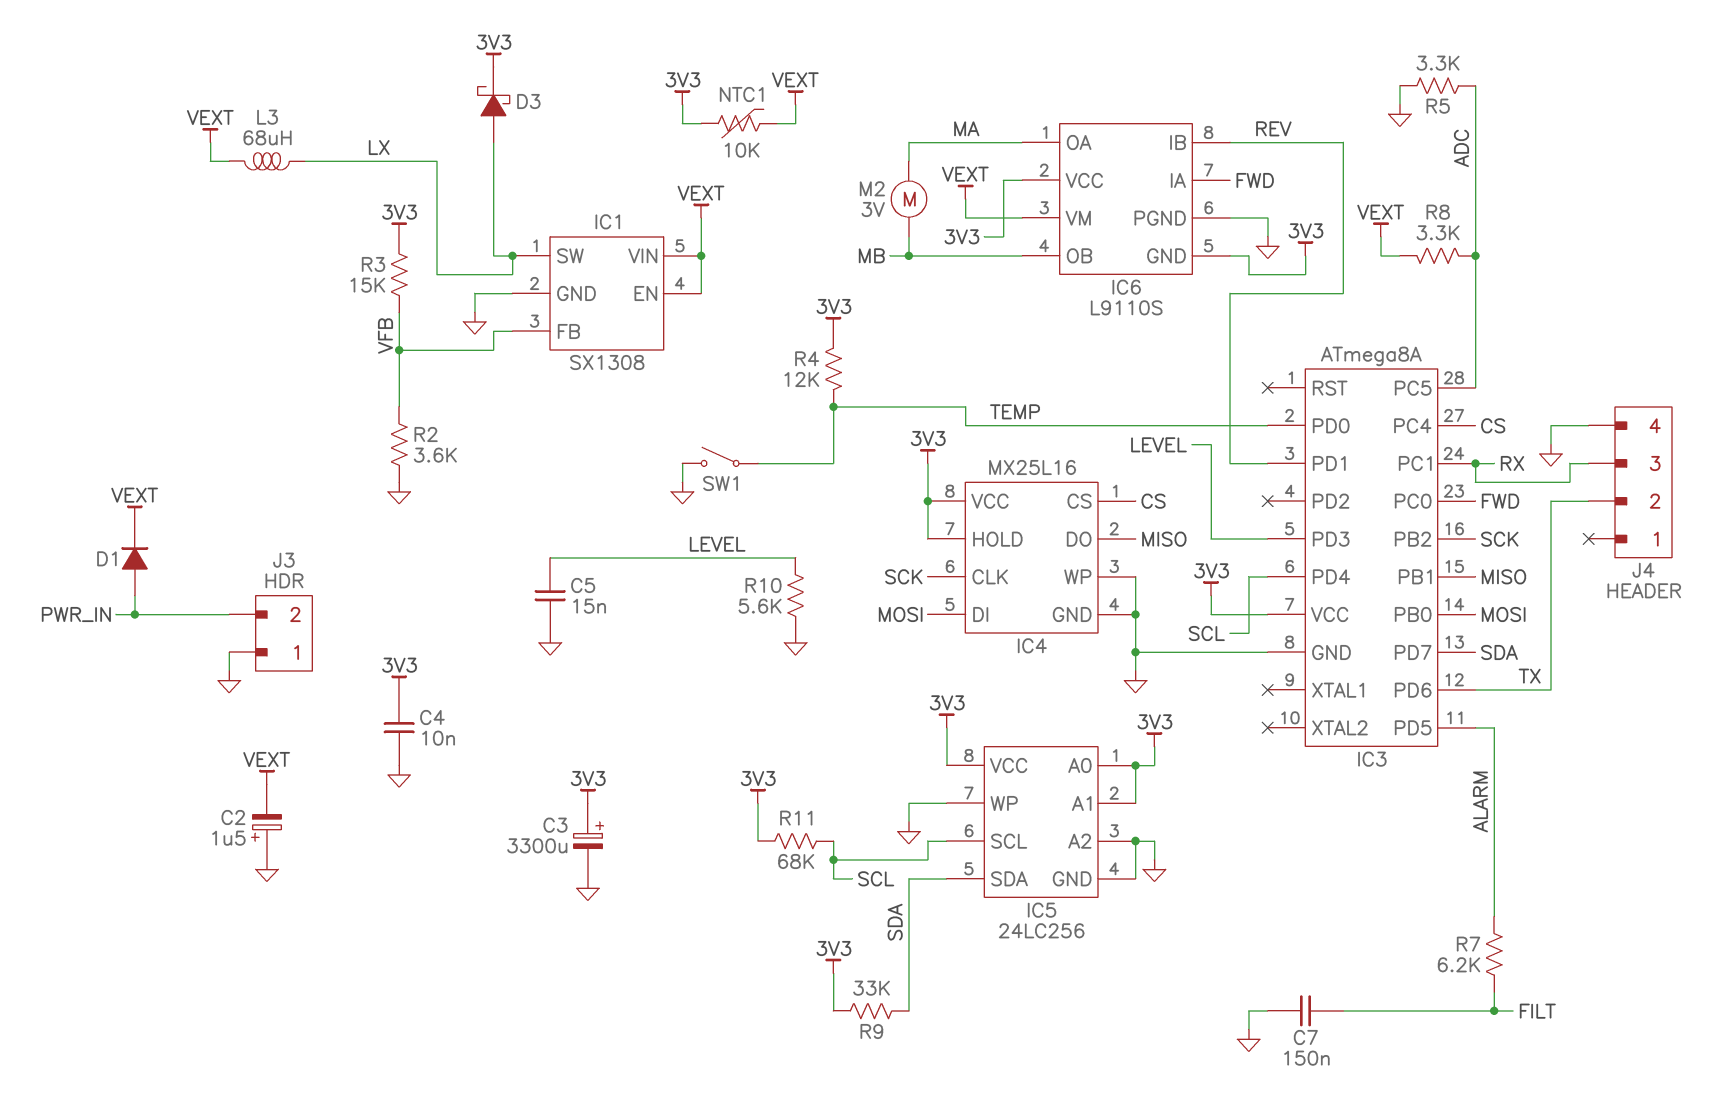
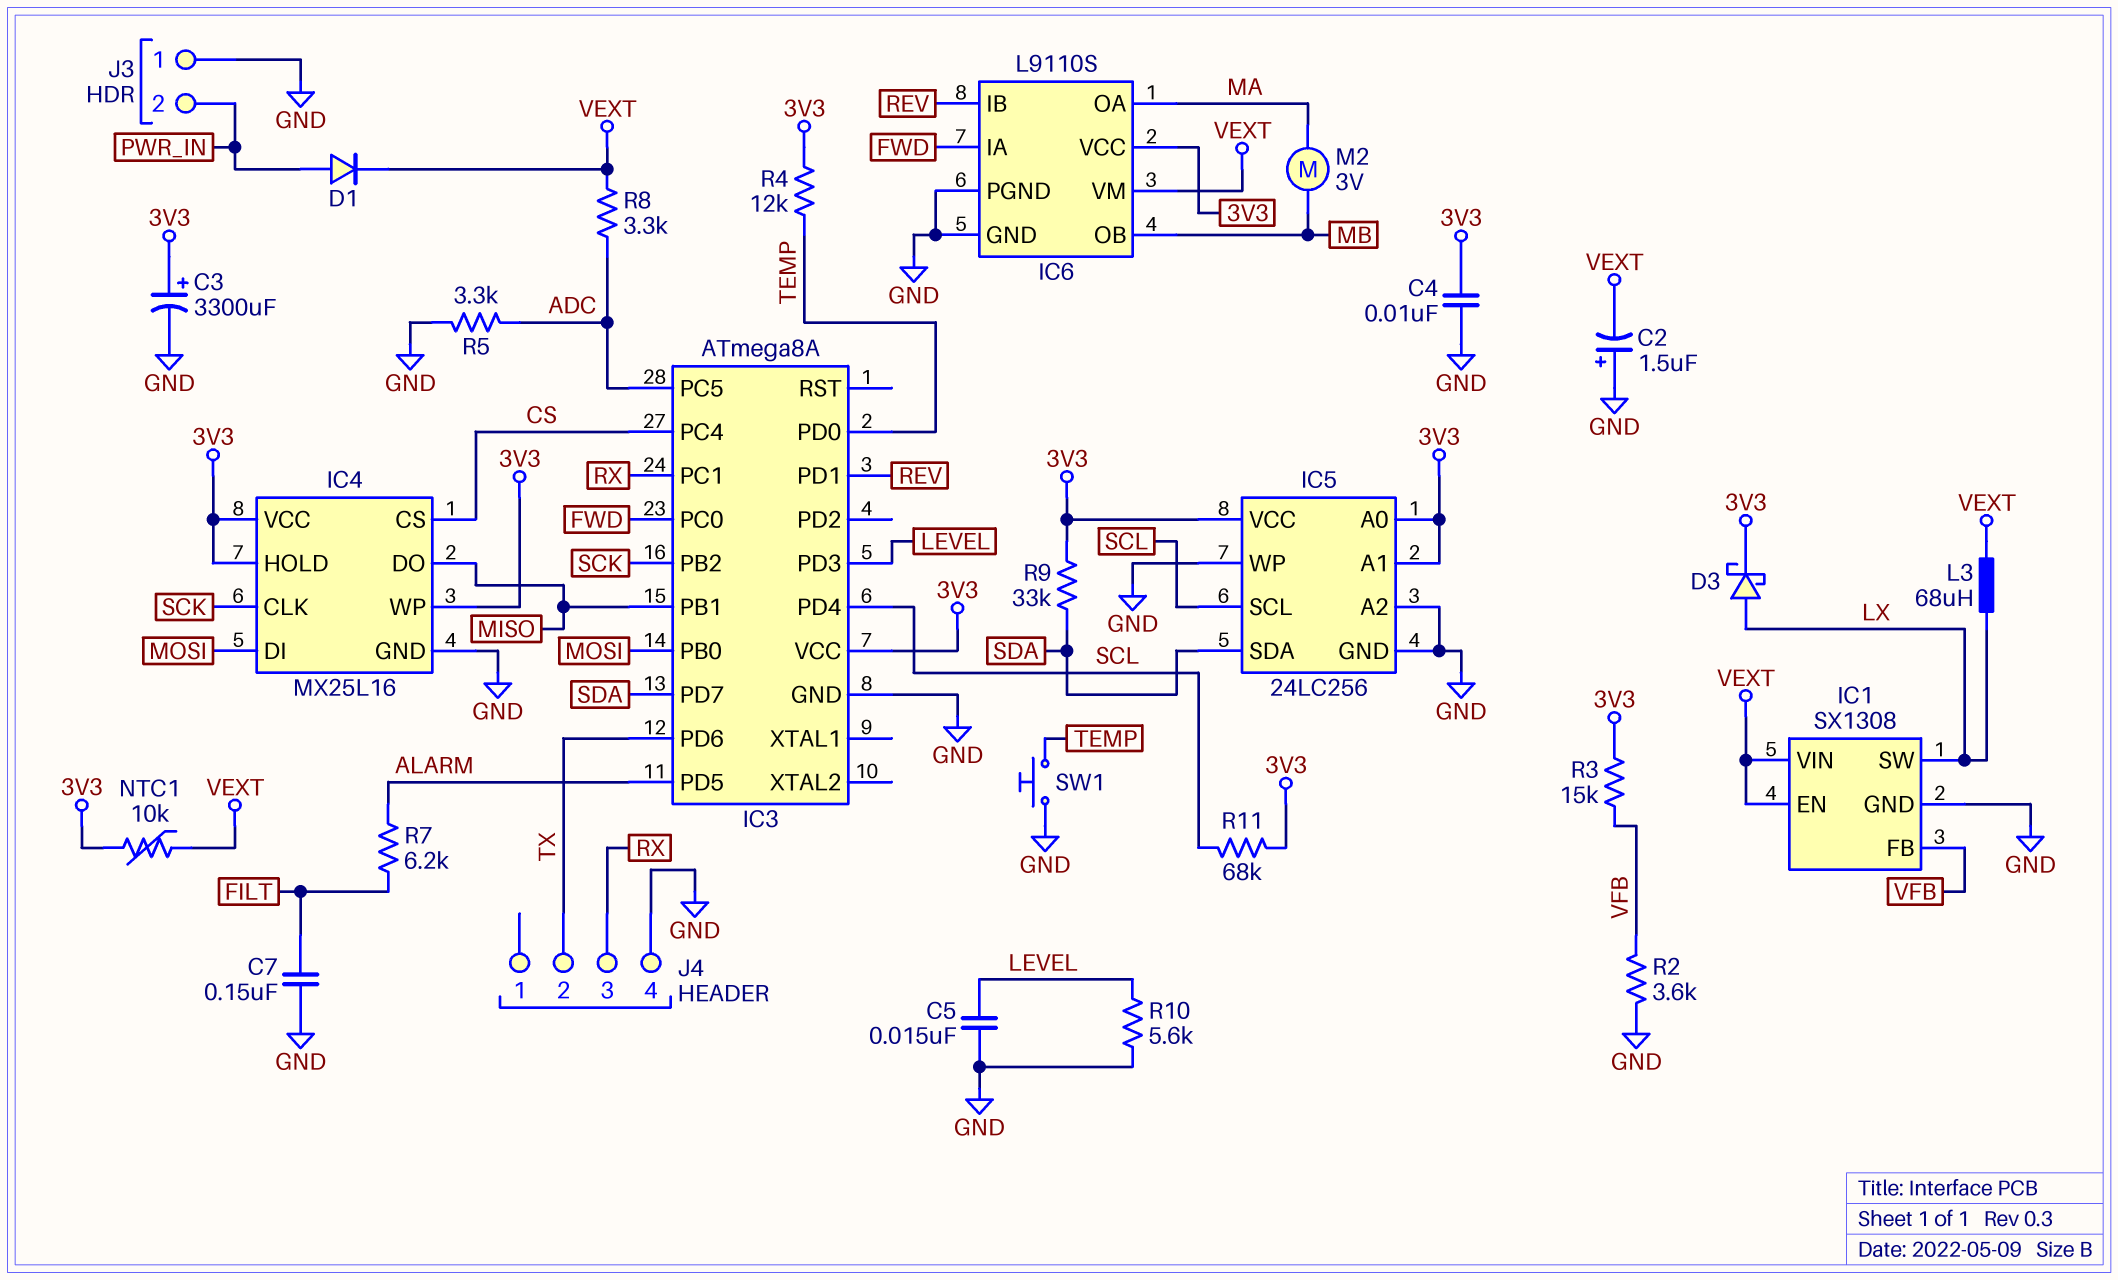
IC4 pin WP: GND -> 3V3
IC6 pin GND: 3V3 -> GND
SW1: switch (GND, TEMP) -> button (GND, TEMP)

